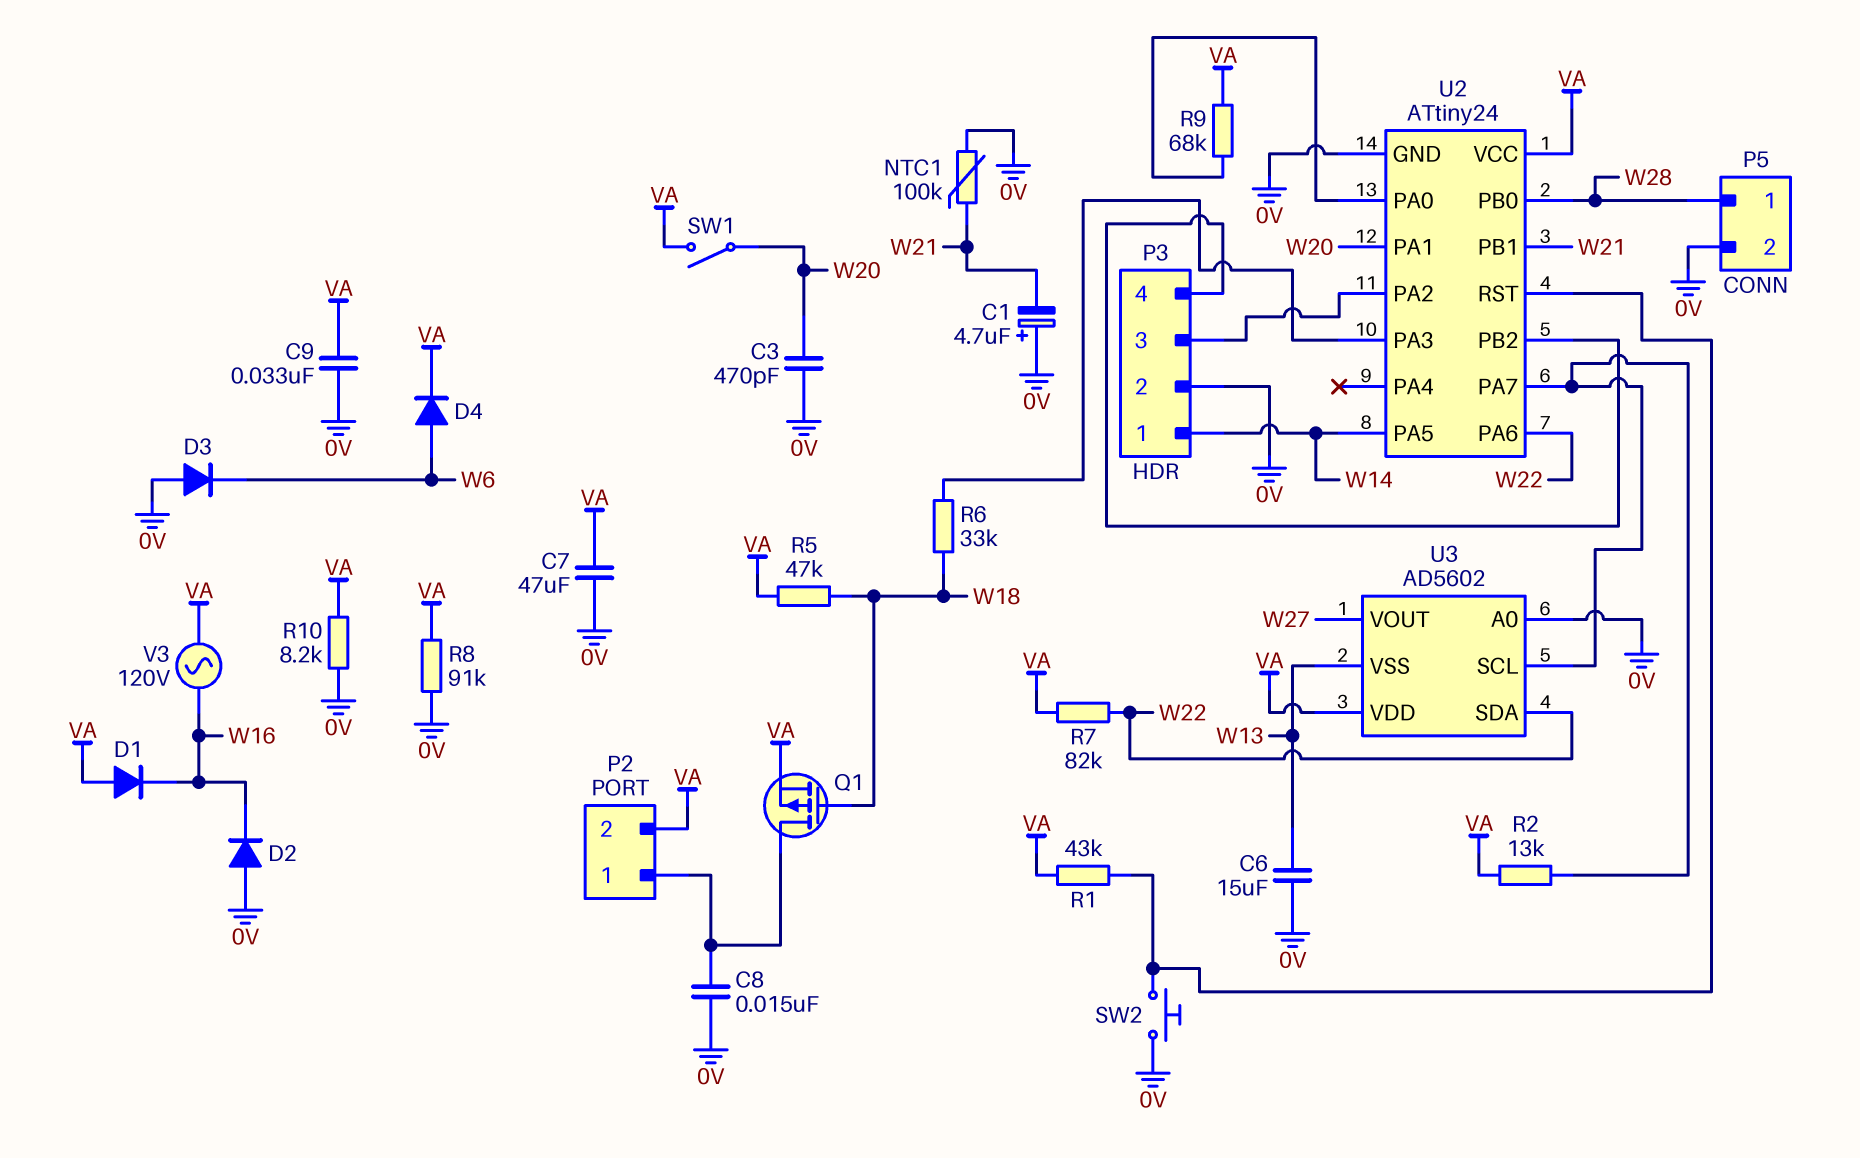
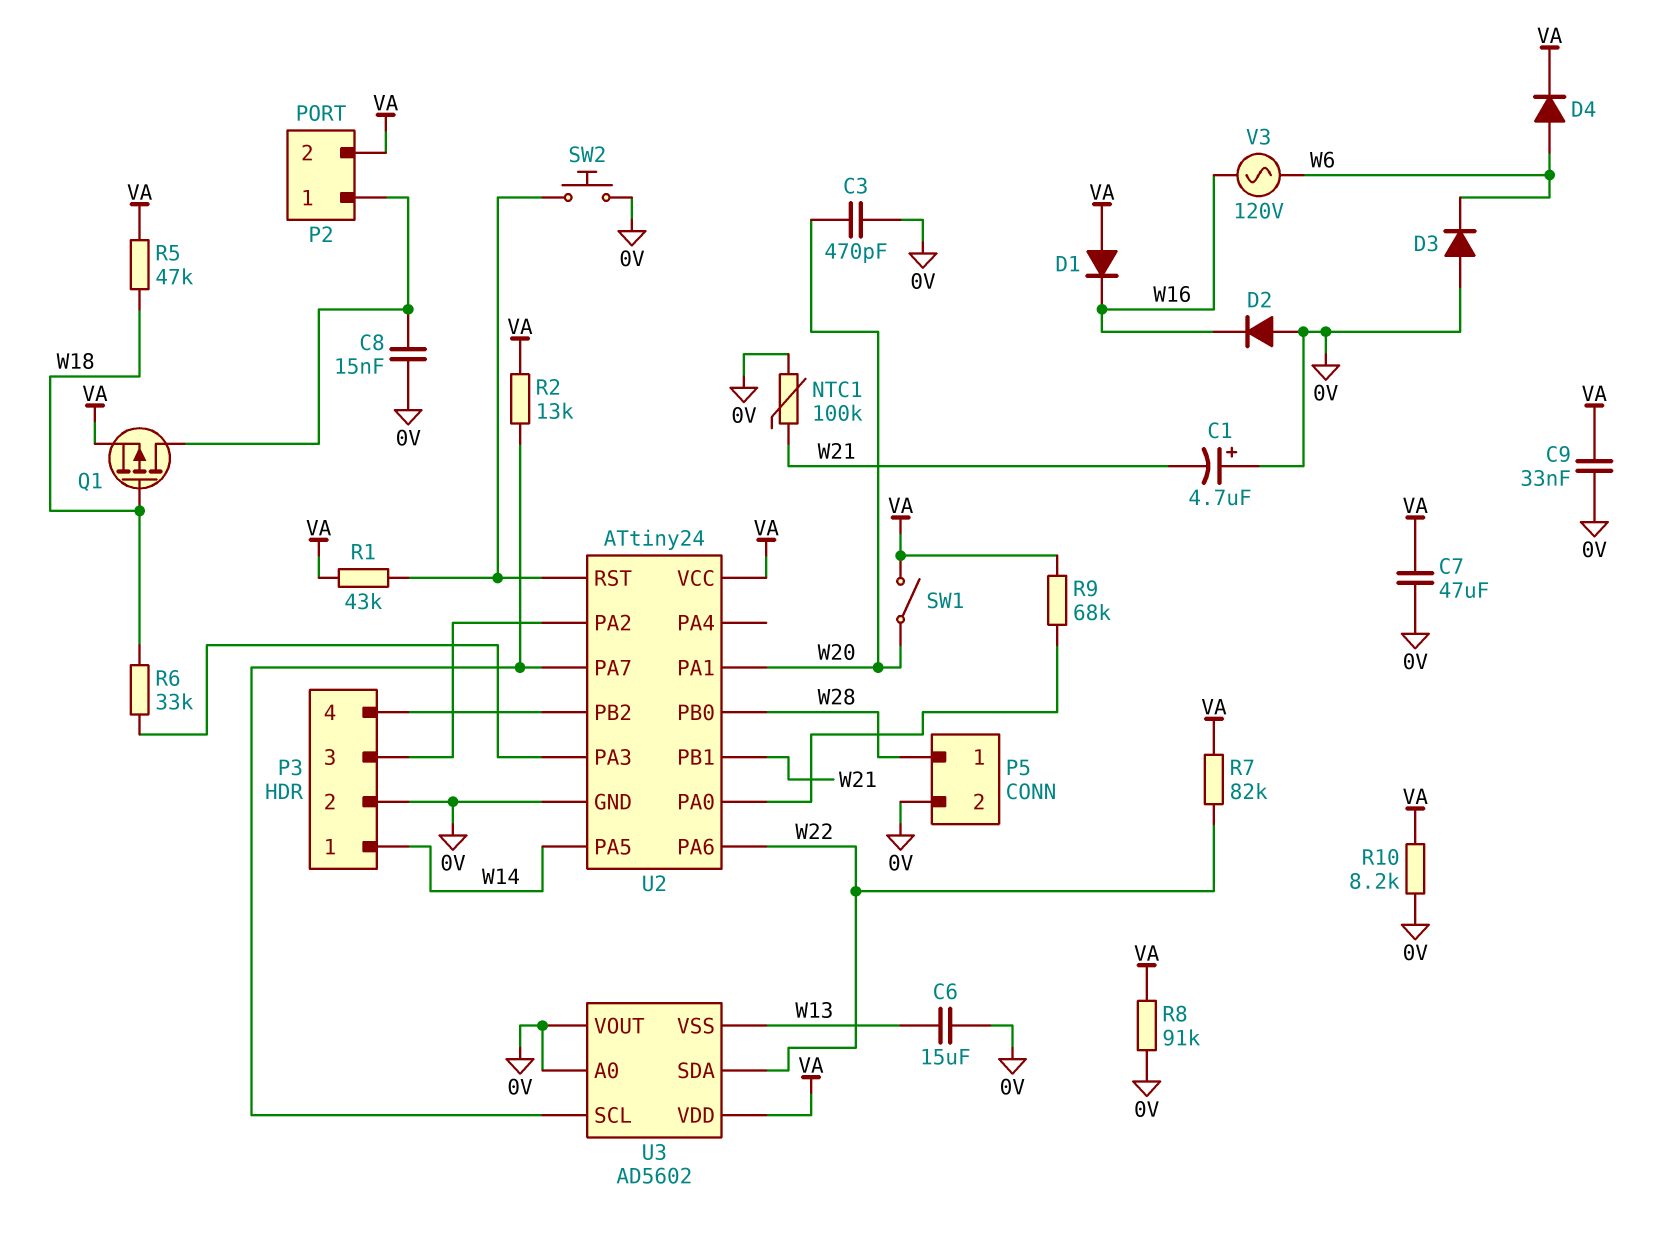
U3 pin VOUT: W27 -> 0V
V3: AC 120V (VA, W16) -> AC 120V (W6, W16)

